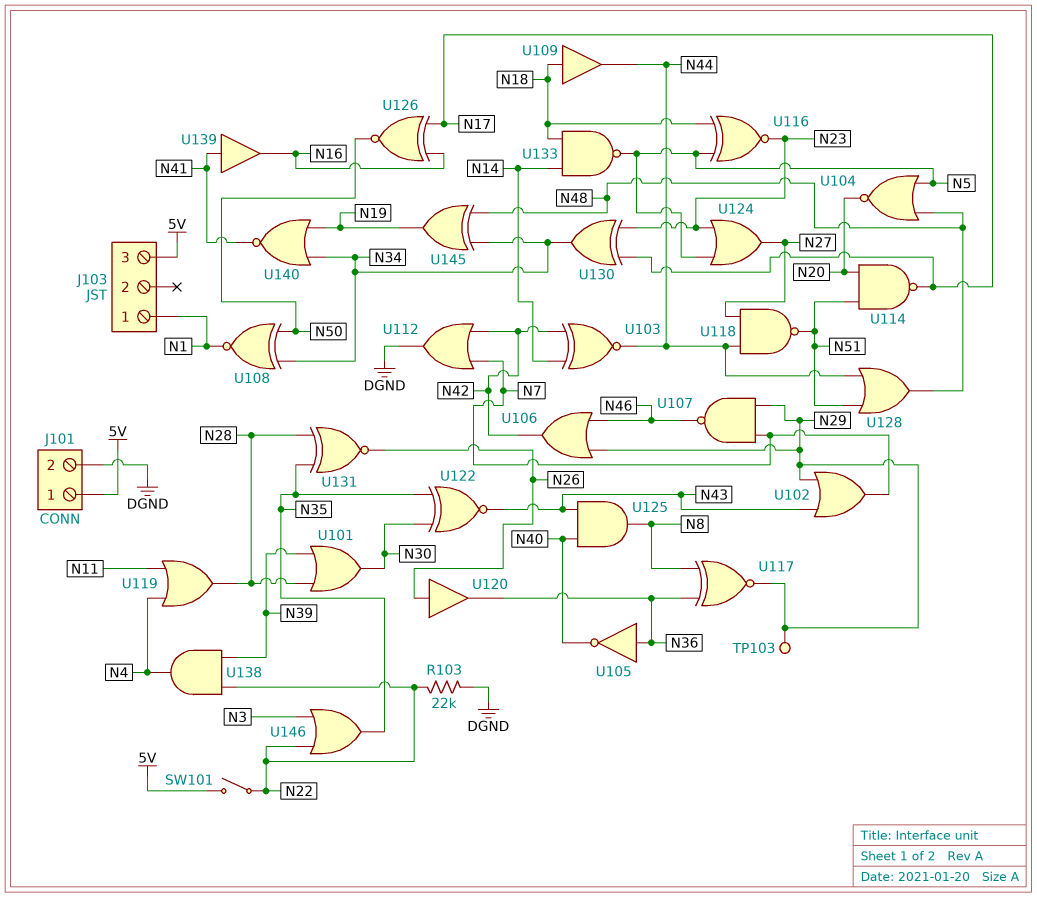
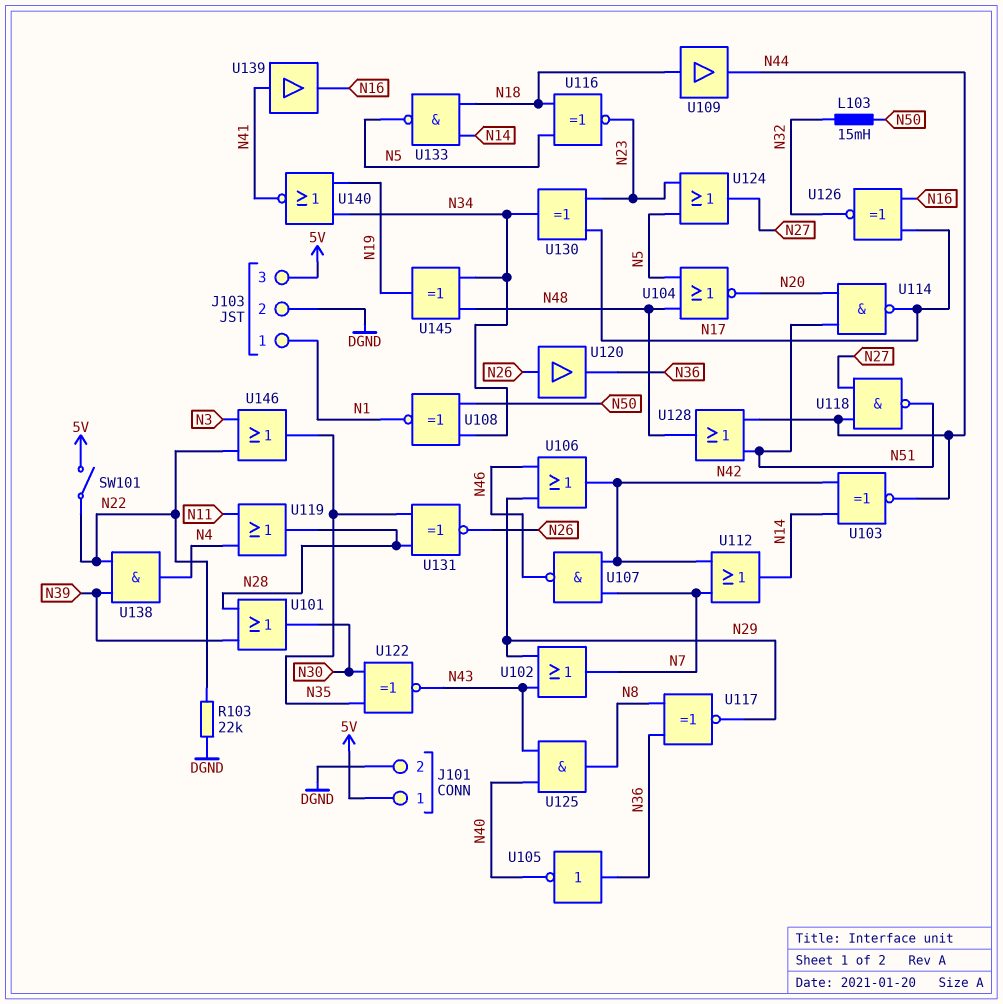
J103 pin 2: none -> DGND
L103: none -> 15mH (N32, N50)
TP103: test point (N29) -> none
U107: NAND (in N7, in N29, out N46) -> NAND (in N7, in N42, out N46)
U112: OR (in N7, in N42, out DGND) -> OR (in N7, in N42, out N14)
U126: XNOR (in N16, in N17, out N50) -> XNOR (in N16, in N17, out N32)

